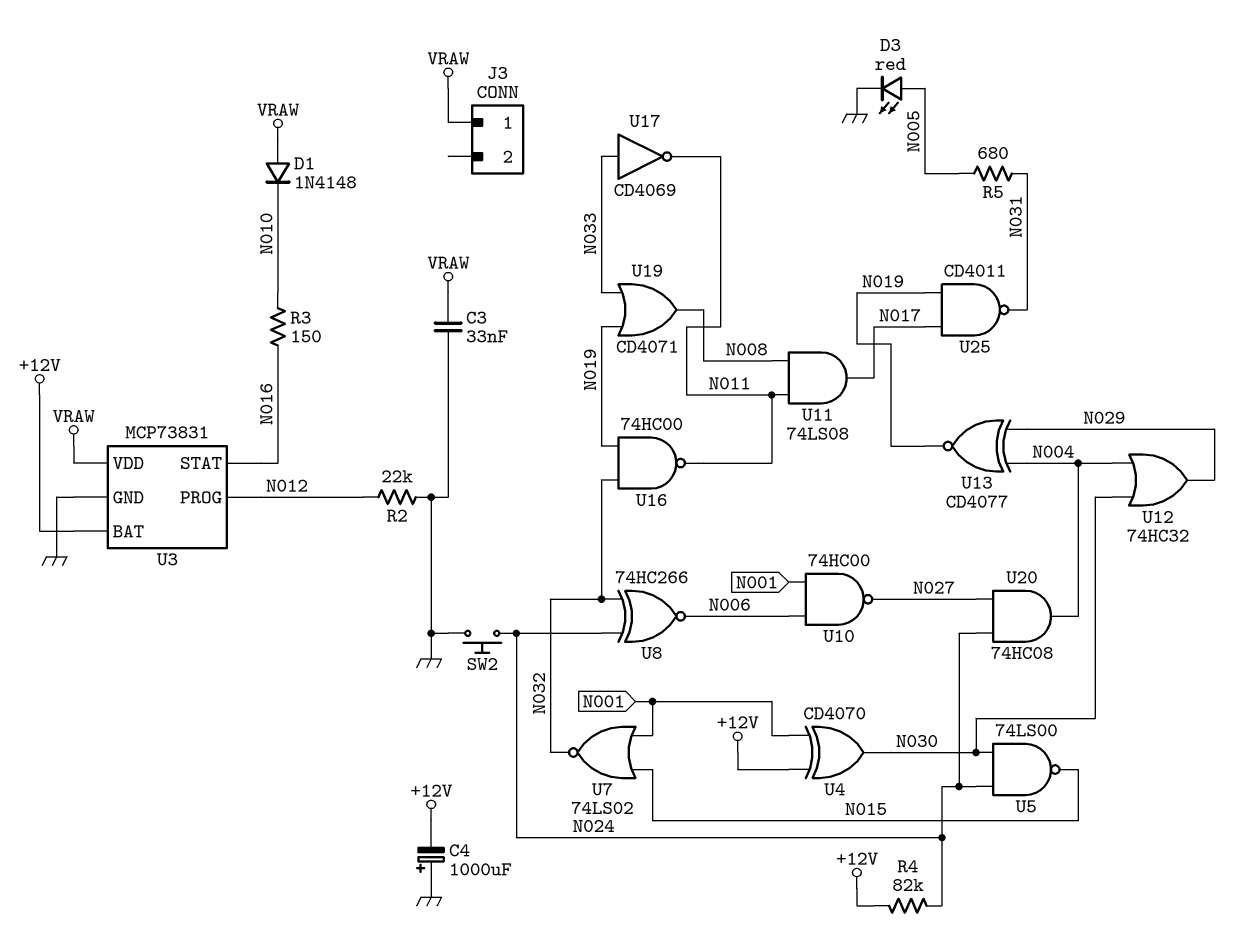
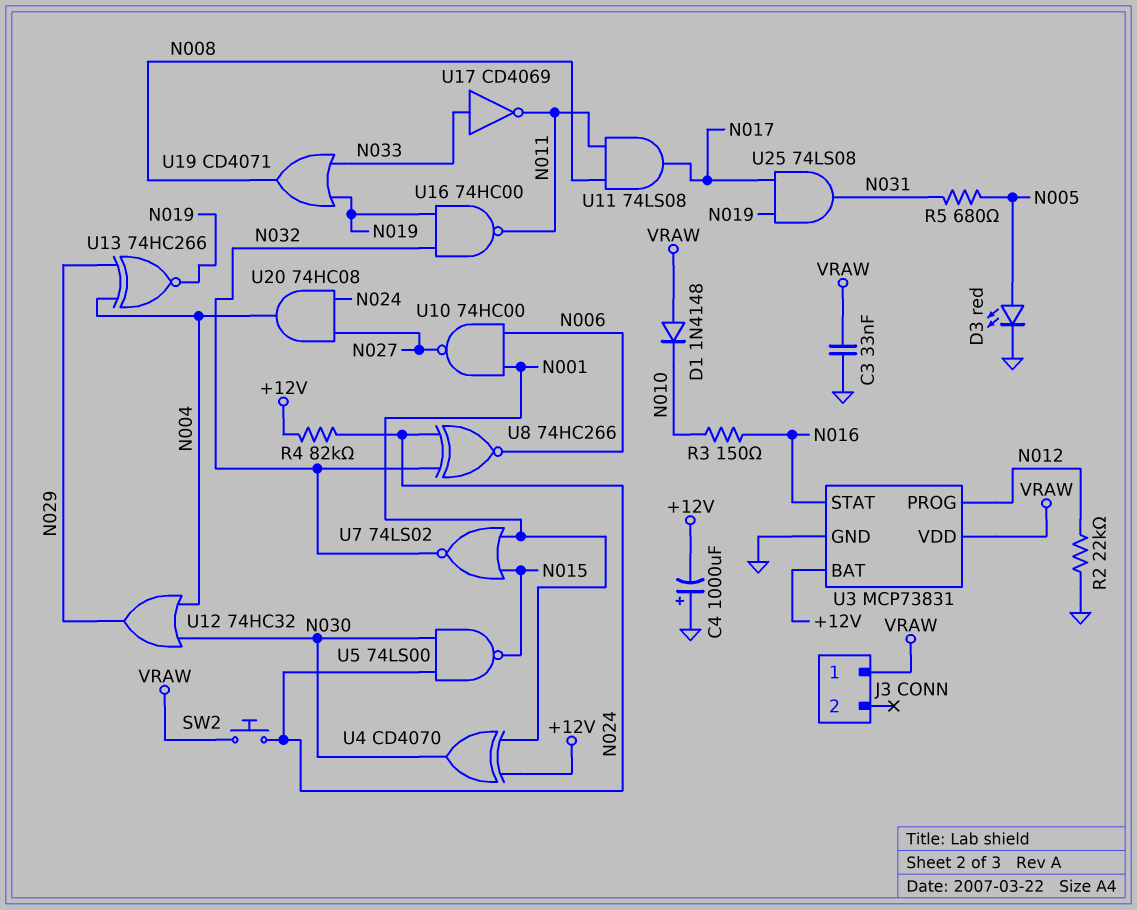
SW2: button (GND, N024) -> button (N024, VRAW)
U13: XNOR CD4077 (in N004, in N029, out N019) -> XNOR 74HC266 (in N004, in N029, out N019)
U25: NAND CD4011 (in N017, in N019, out N031) -> AND 74LS08 (in N017, in N019, out N031)

